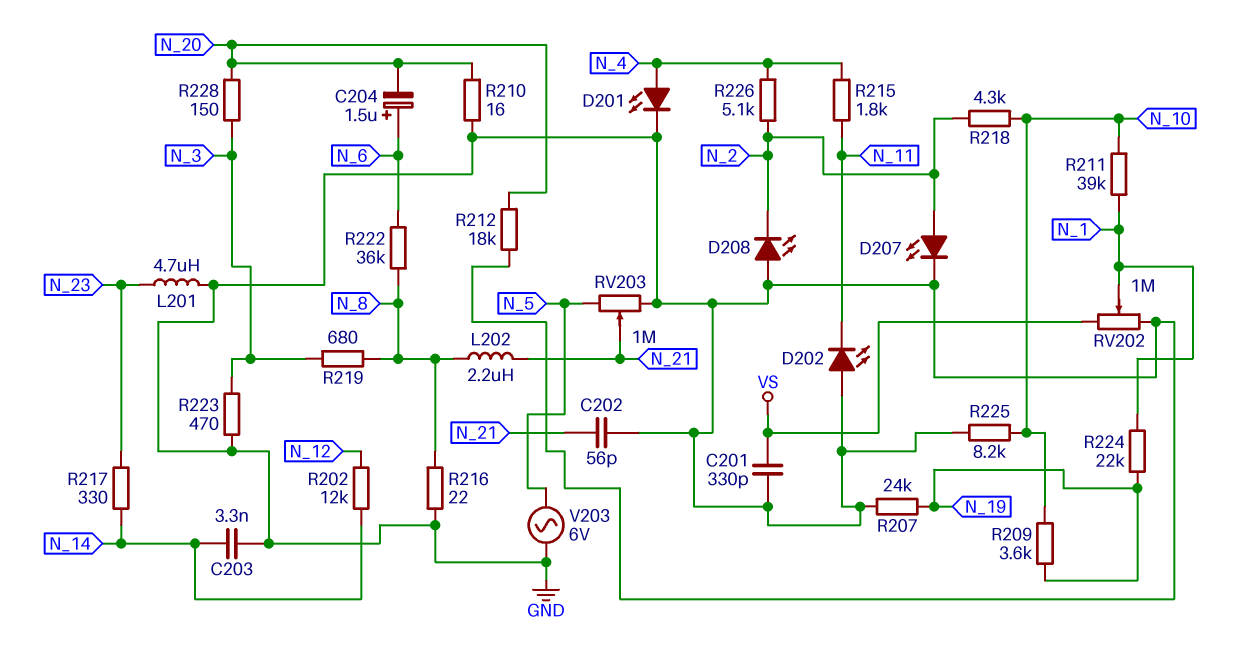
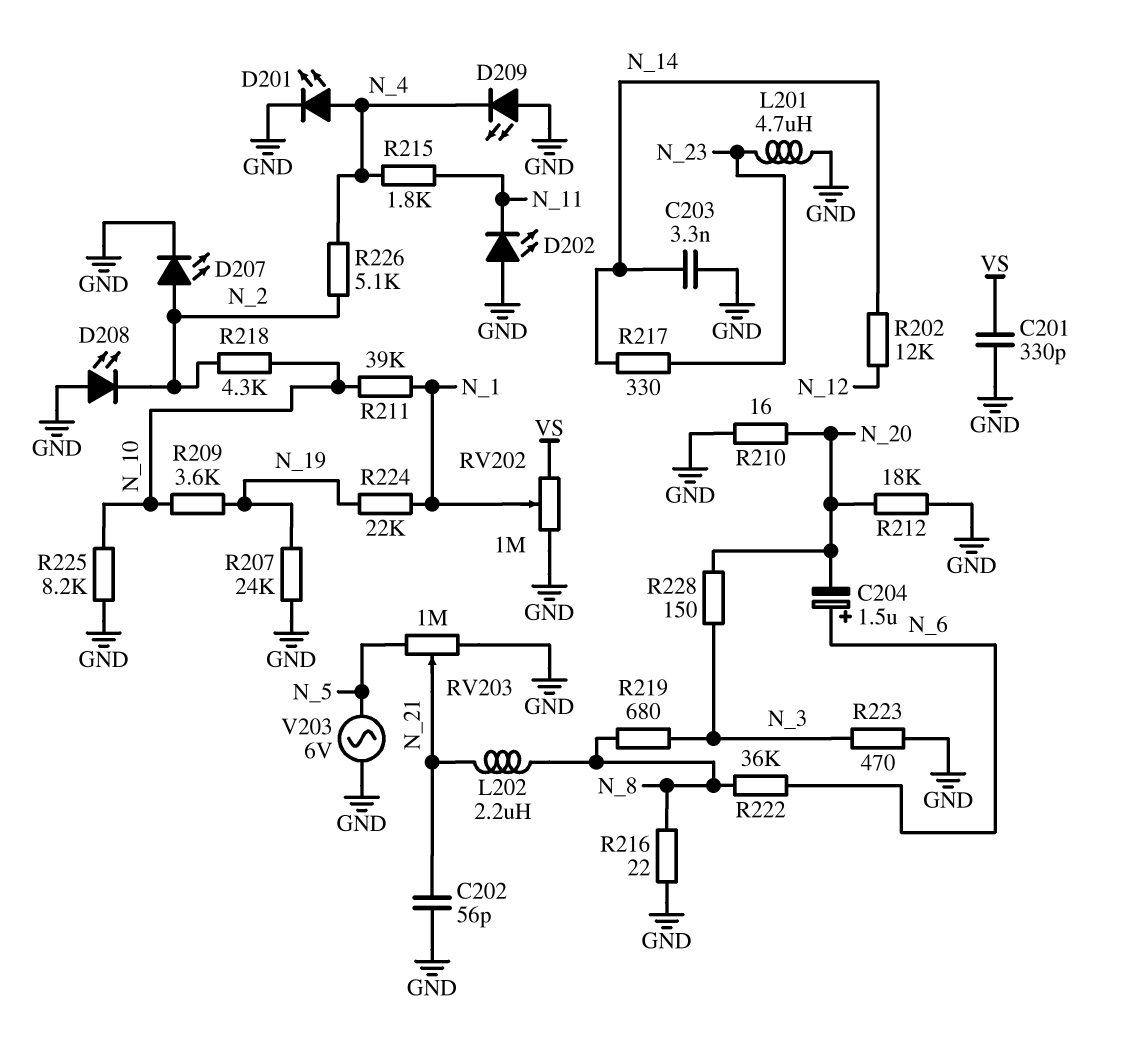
D209: none -> LED (A GND, K N_4)

